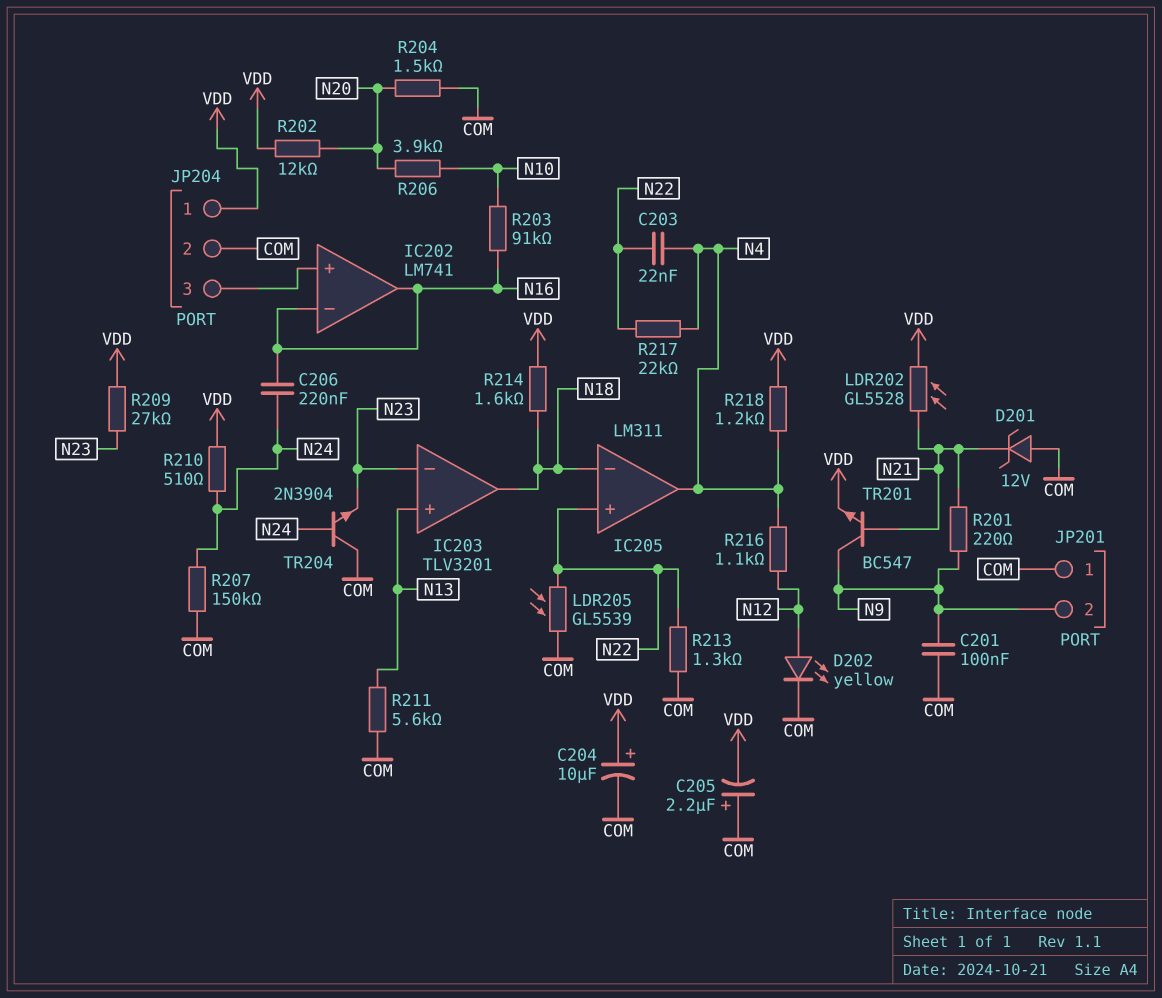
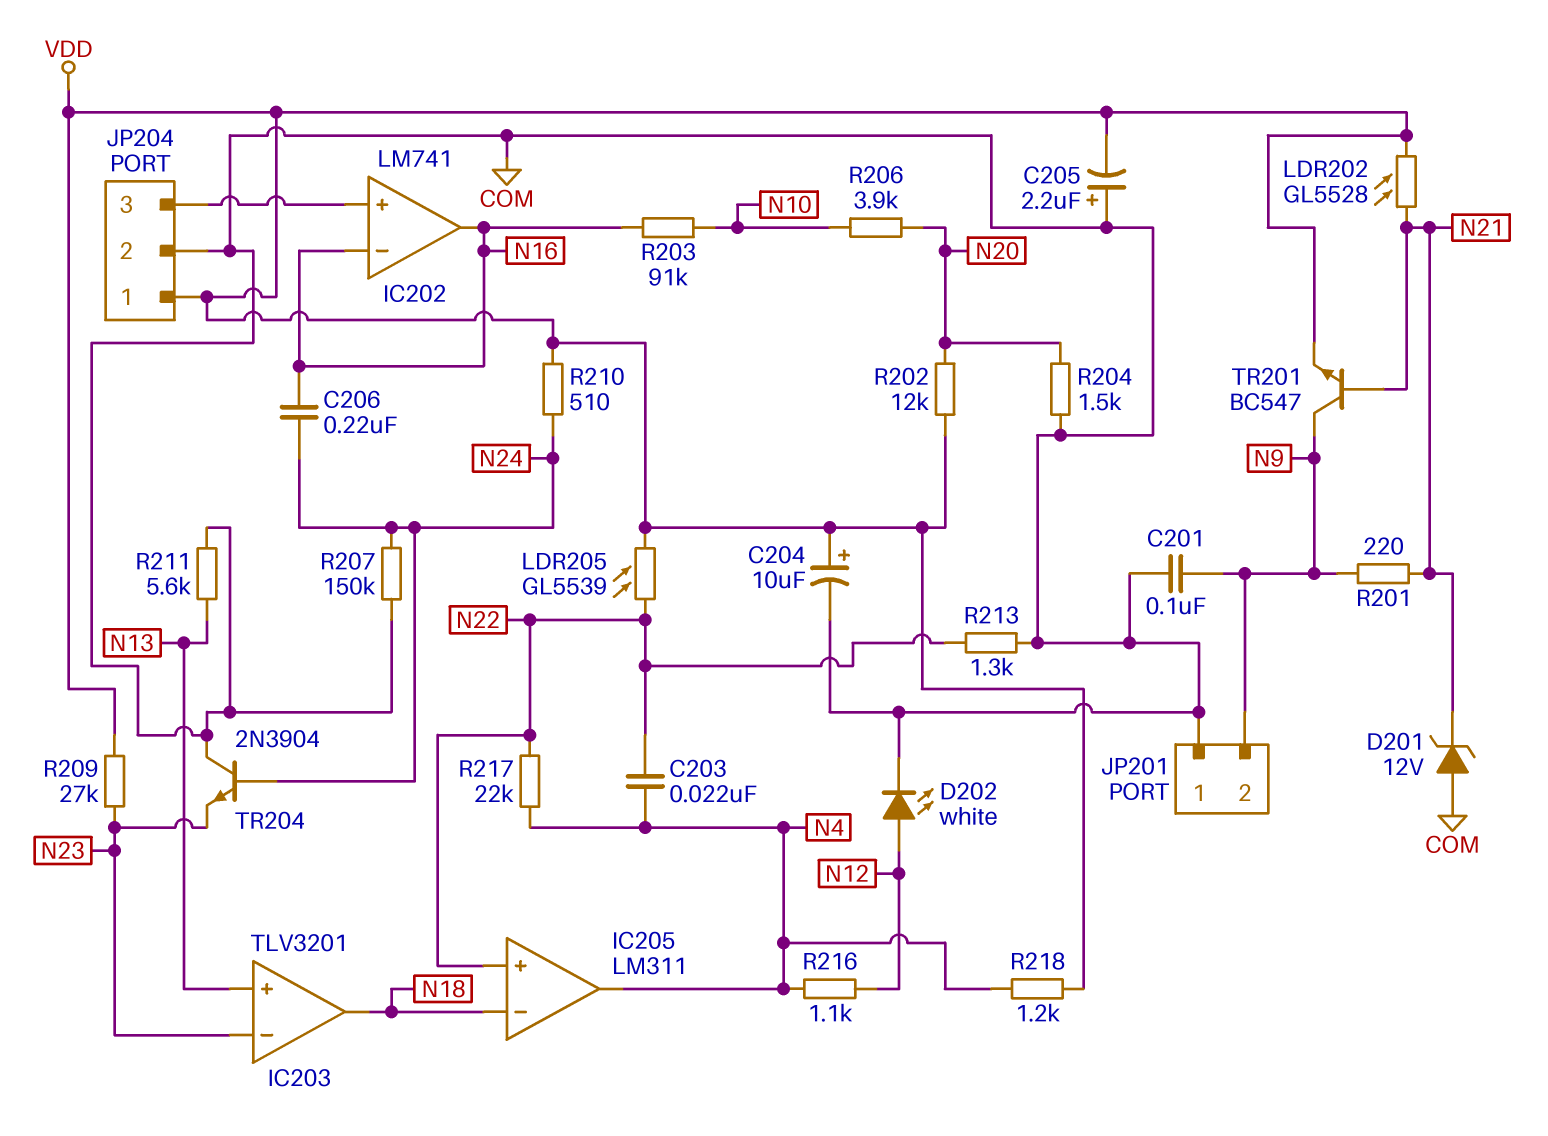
D202: LED yellow (A N12, K COM) -> LED white (A N12, K COM)
LDR205: GL5539 (COM, N22) -> GL5539 (N22, VDD)
R214: 1.6k (N18, VDD) -> none

